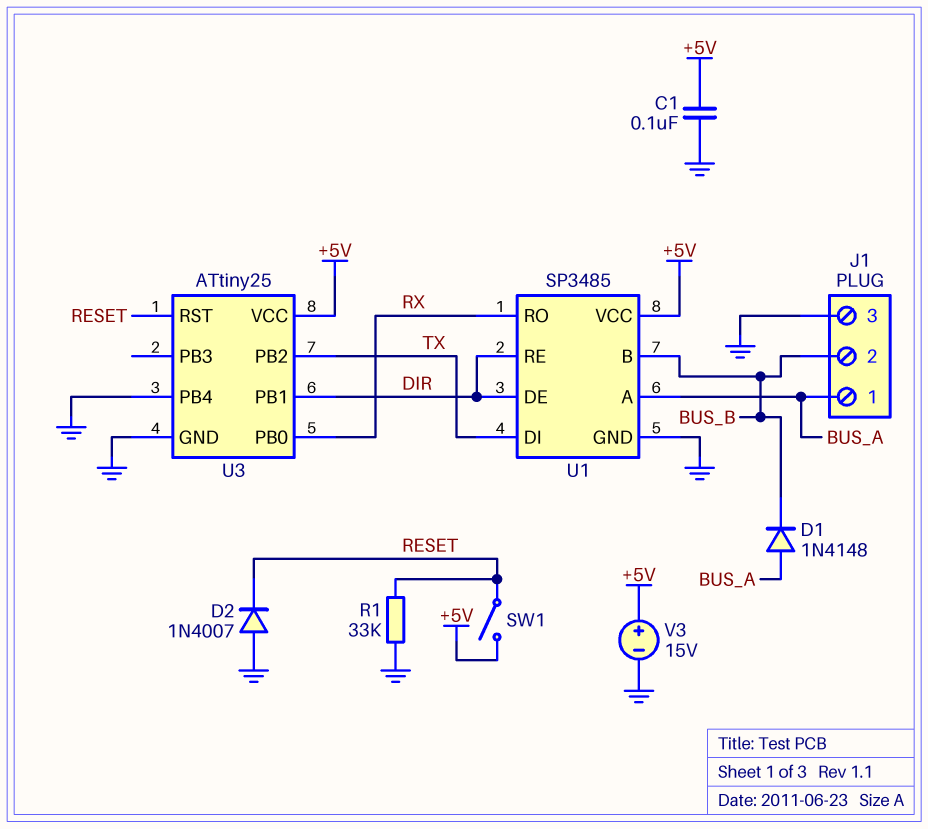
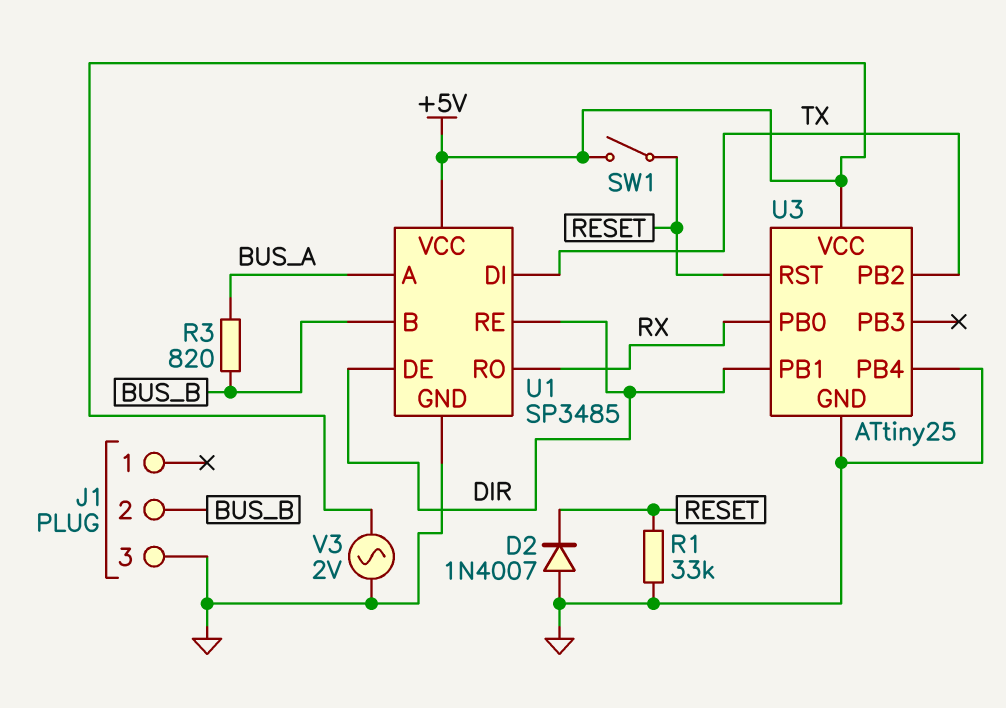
C1: 100nF (+5V, GND) -> none
D1: diode 1N4148 (A BUS_A, K BUS_B) -> none
J1 pin 1: BUS_A -> none
R3: none -> 820 (BUS_A, BUS_B)
V3: 15V (plus +5V, minus GND) -> AC 2V (+5V, GND)

